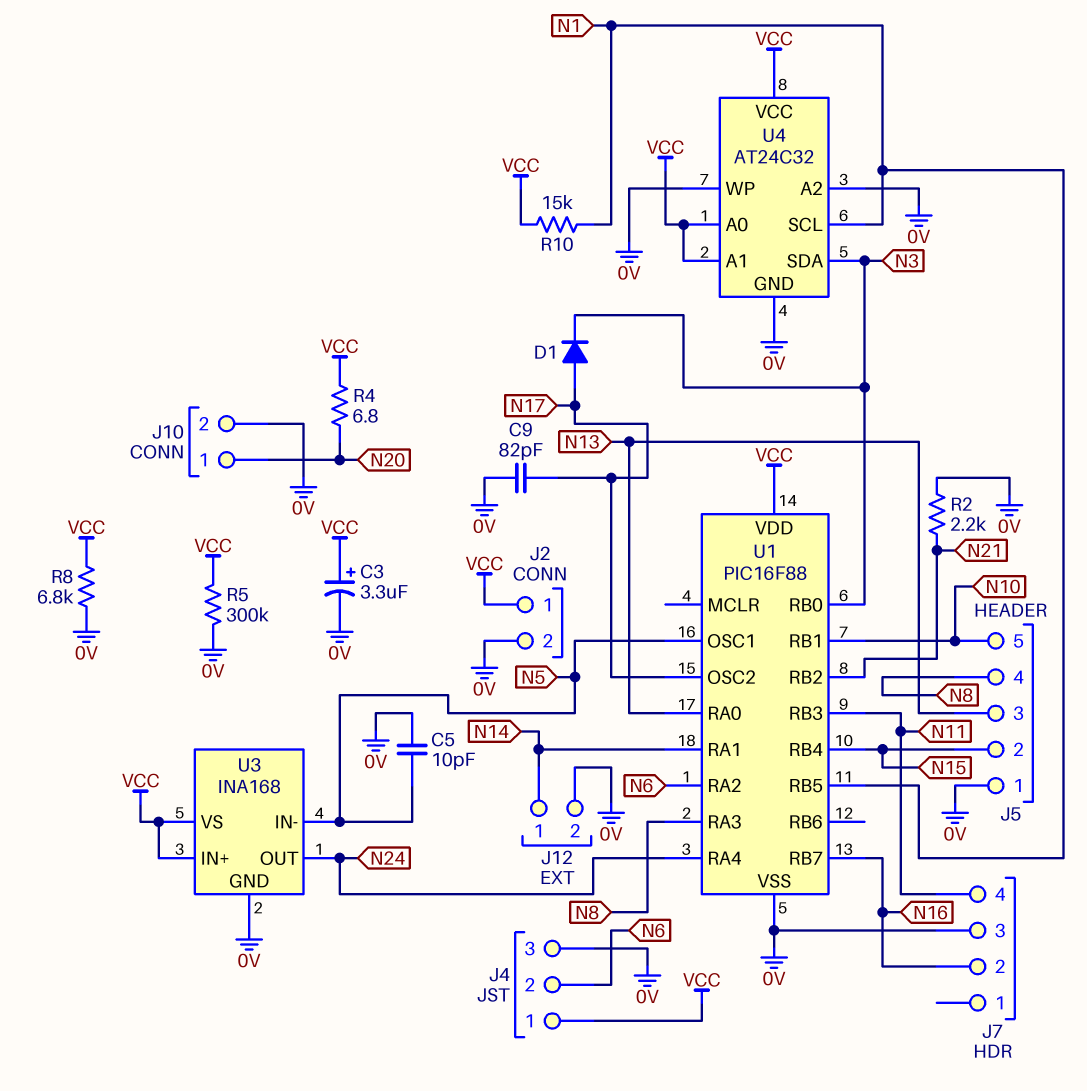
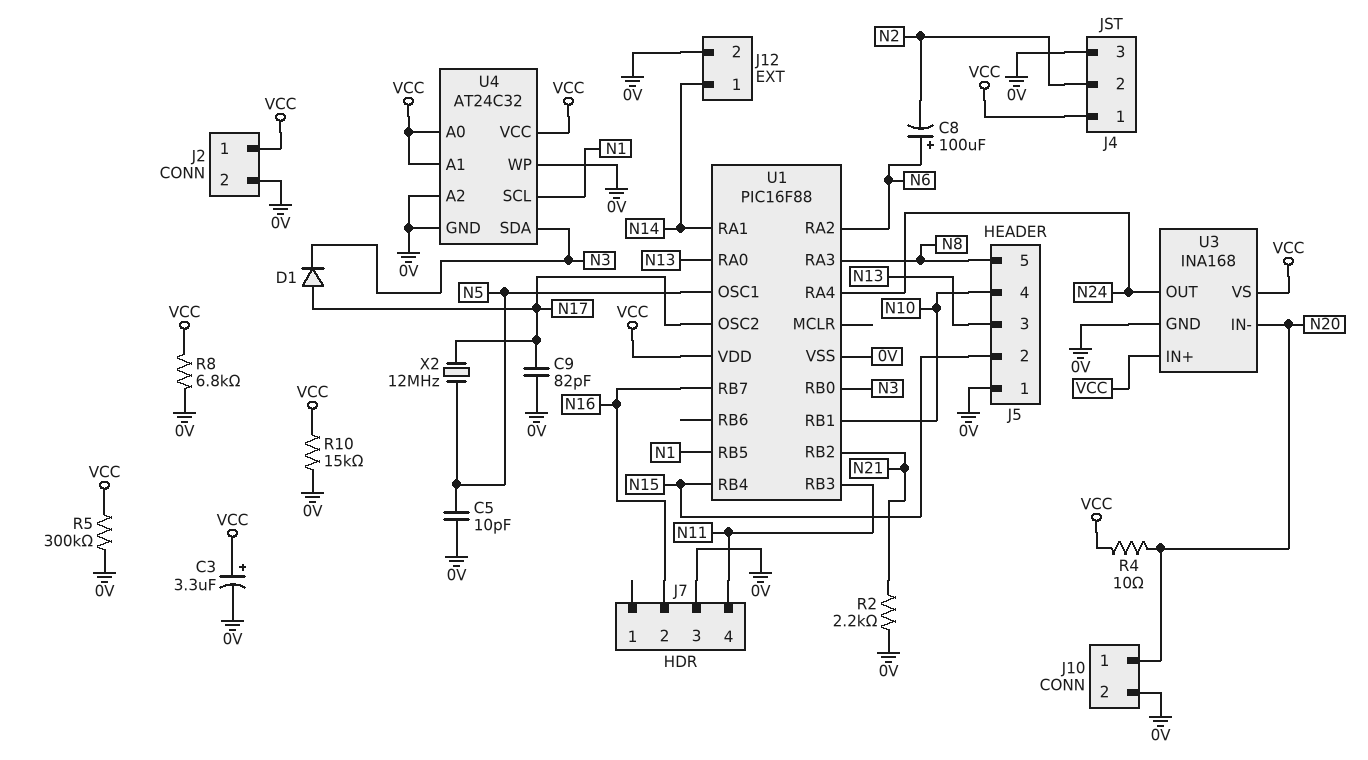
C8: none -> 100uF (plus N6, minus N2)
J4 pin 2: N6 -> N2
J5 pin 4: N8 -> N10
J5 pin 5: N10 -> N8
R4: 6.8 (N20, VCC) -> 10 (N20, VCC)
R10: 15k (N1, VCC) -> 15k (0V, VCC)
U3 pin IN-: N5 -> N20
X2: none -> 12MHz (N5, N17)

